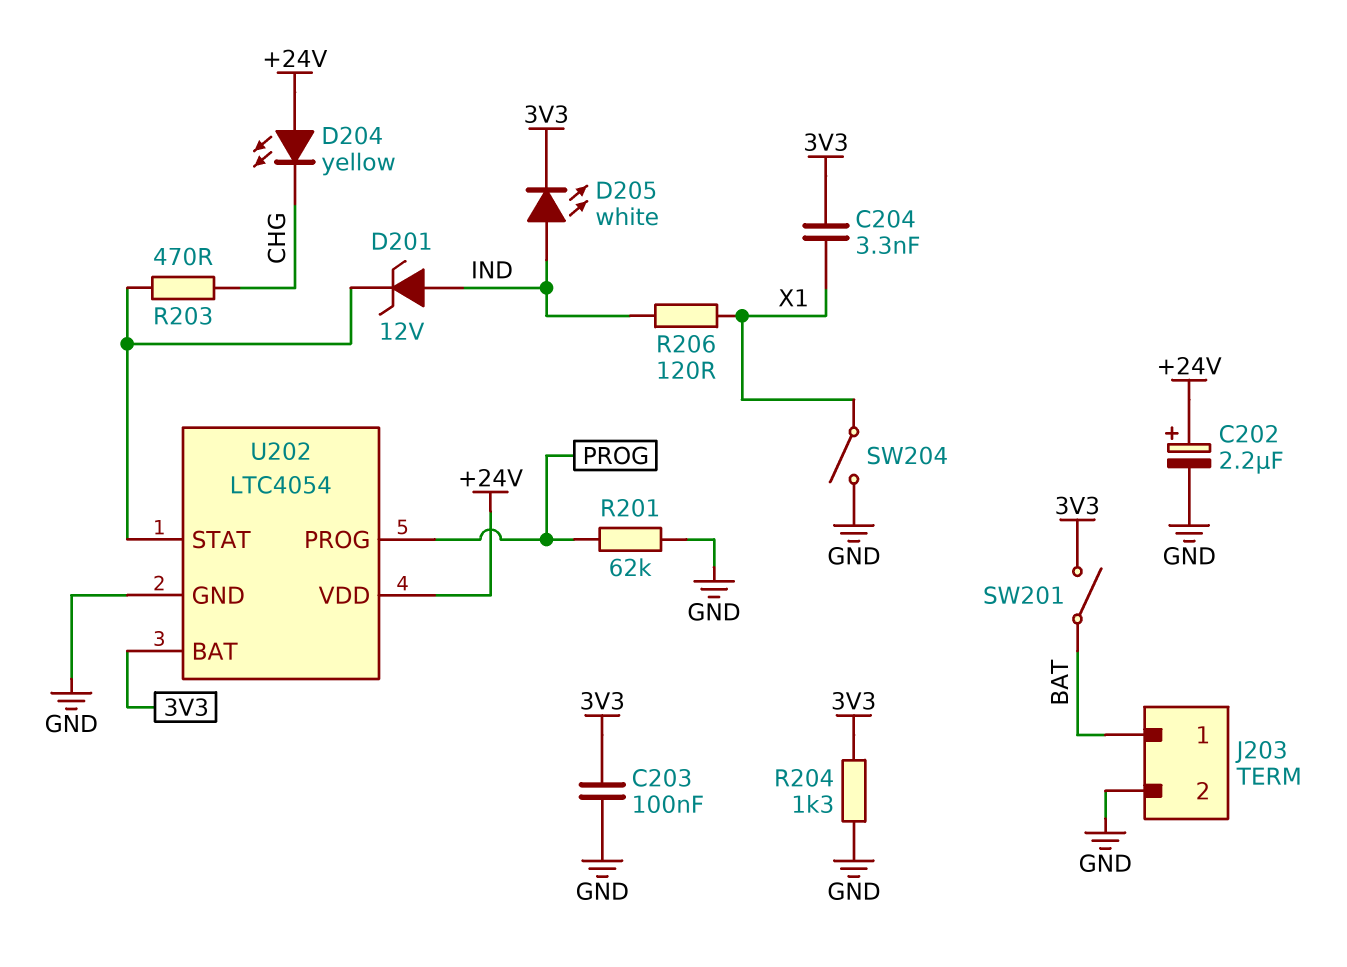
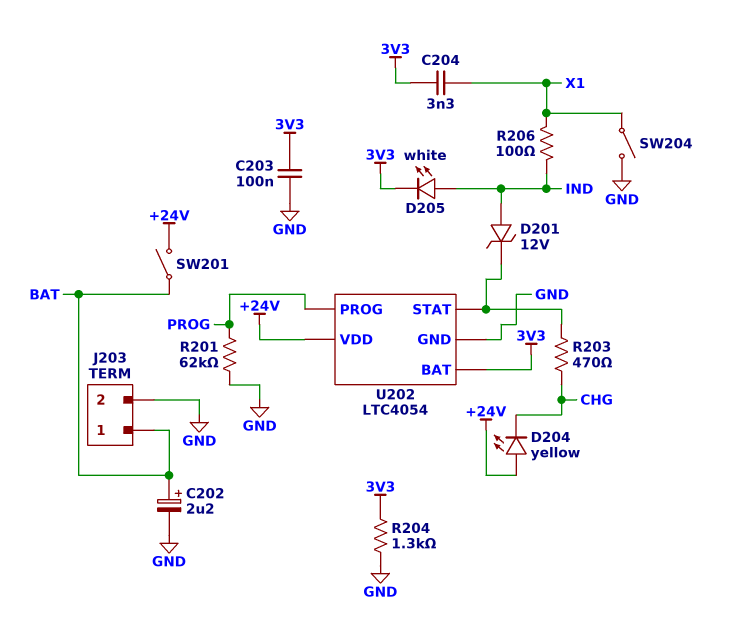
C202: 2.2uF (plus +24V, minus GND) -> 2.2uF (plus BAT, minus GND)
R206: 120 (IND, X1) -> 100 (IND, X1)
SW201: switch (3V3, BAT) -> switch (+24V, BAT)

